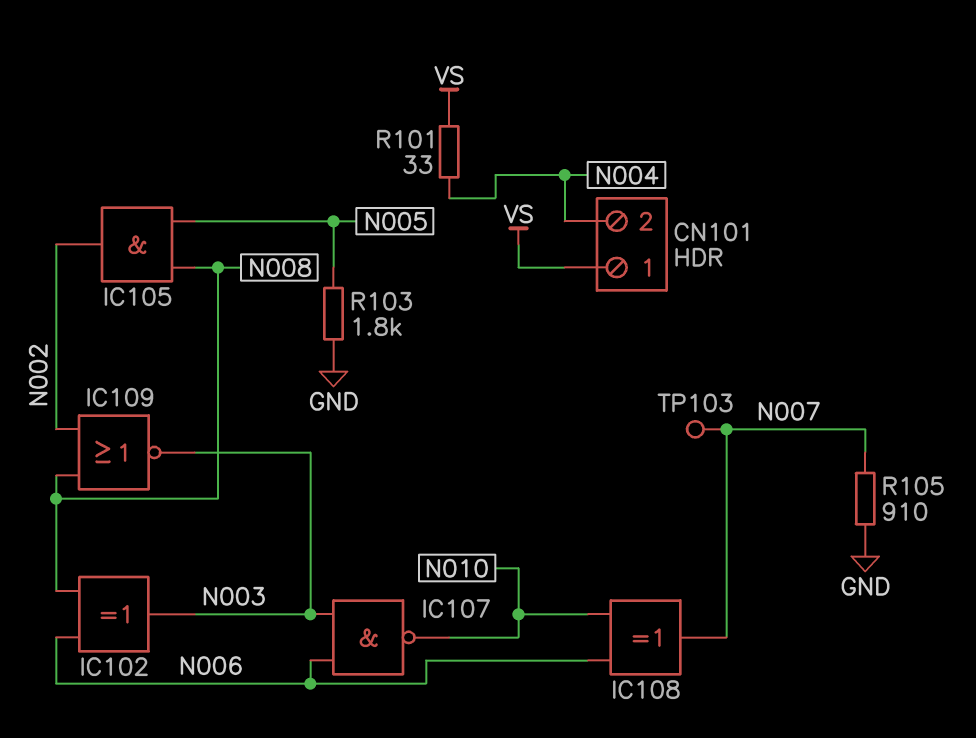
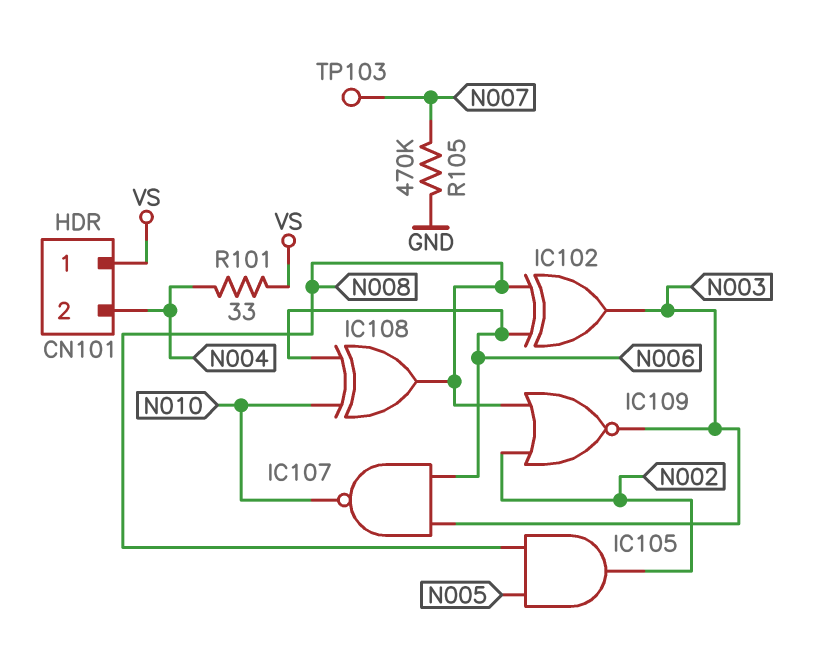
IC108: XOR (in N006, in N010, out N007) -> XOR (in N006, in N010, out N008)
R103: 1.8k (GND, N005) -> none
R105: 910 (GND, N007) -> 470k (GND, N007)

